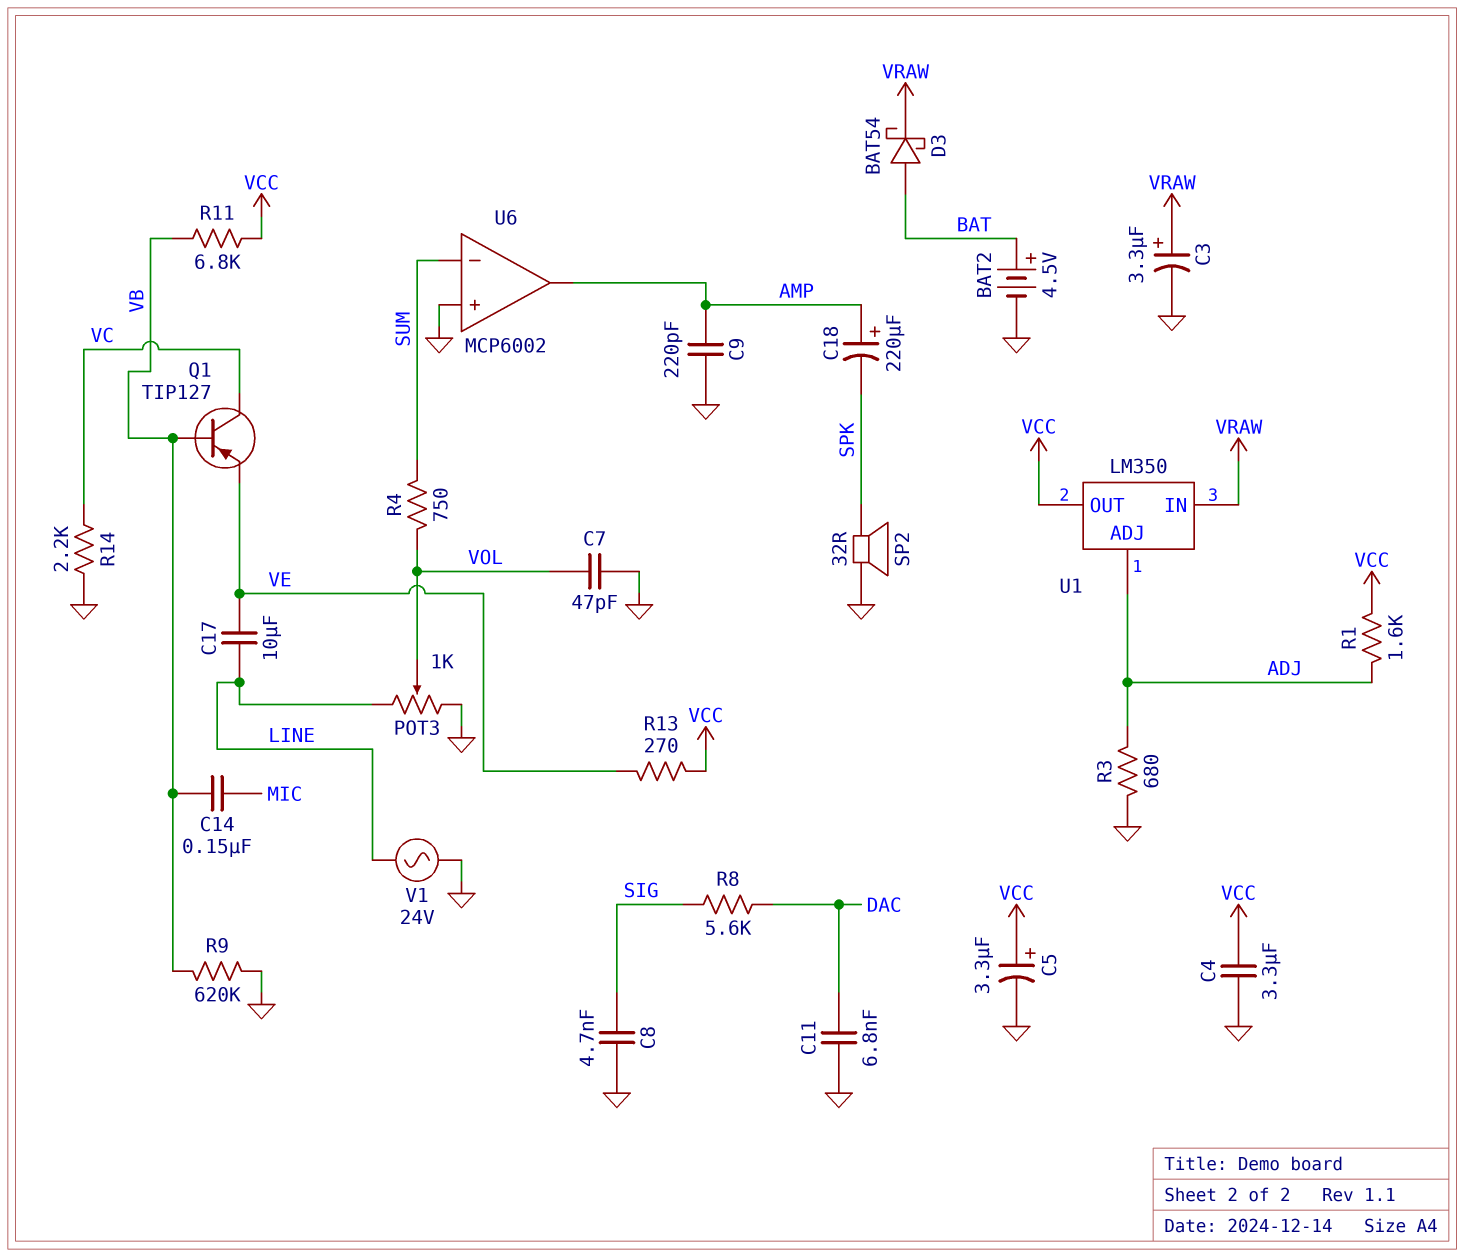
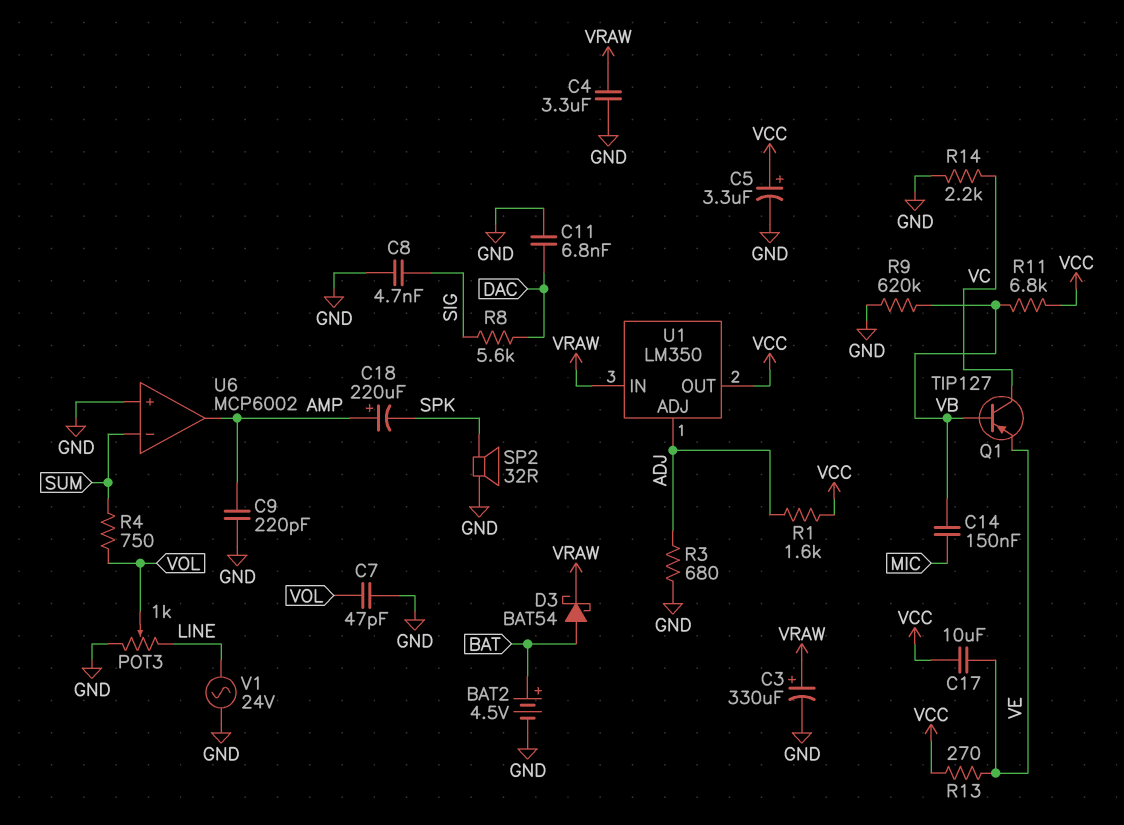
C3: 3.3uF (plus VRAW, minus GND) -> 330uF (plus VRAW, minus GND)
C4: 3.3uF (GND, VCC) -> 3.3uF (GND, VRAW)
C17: 10uF (LINE, VE) -> 10uF (VCC, VE)

